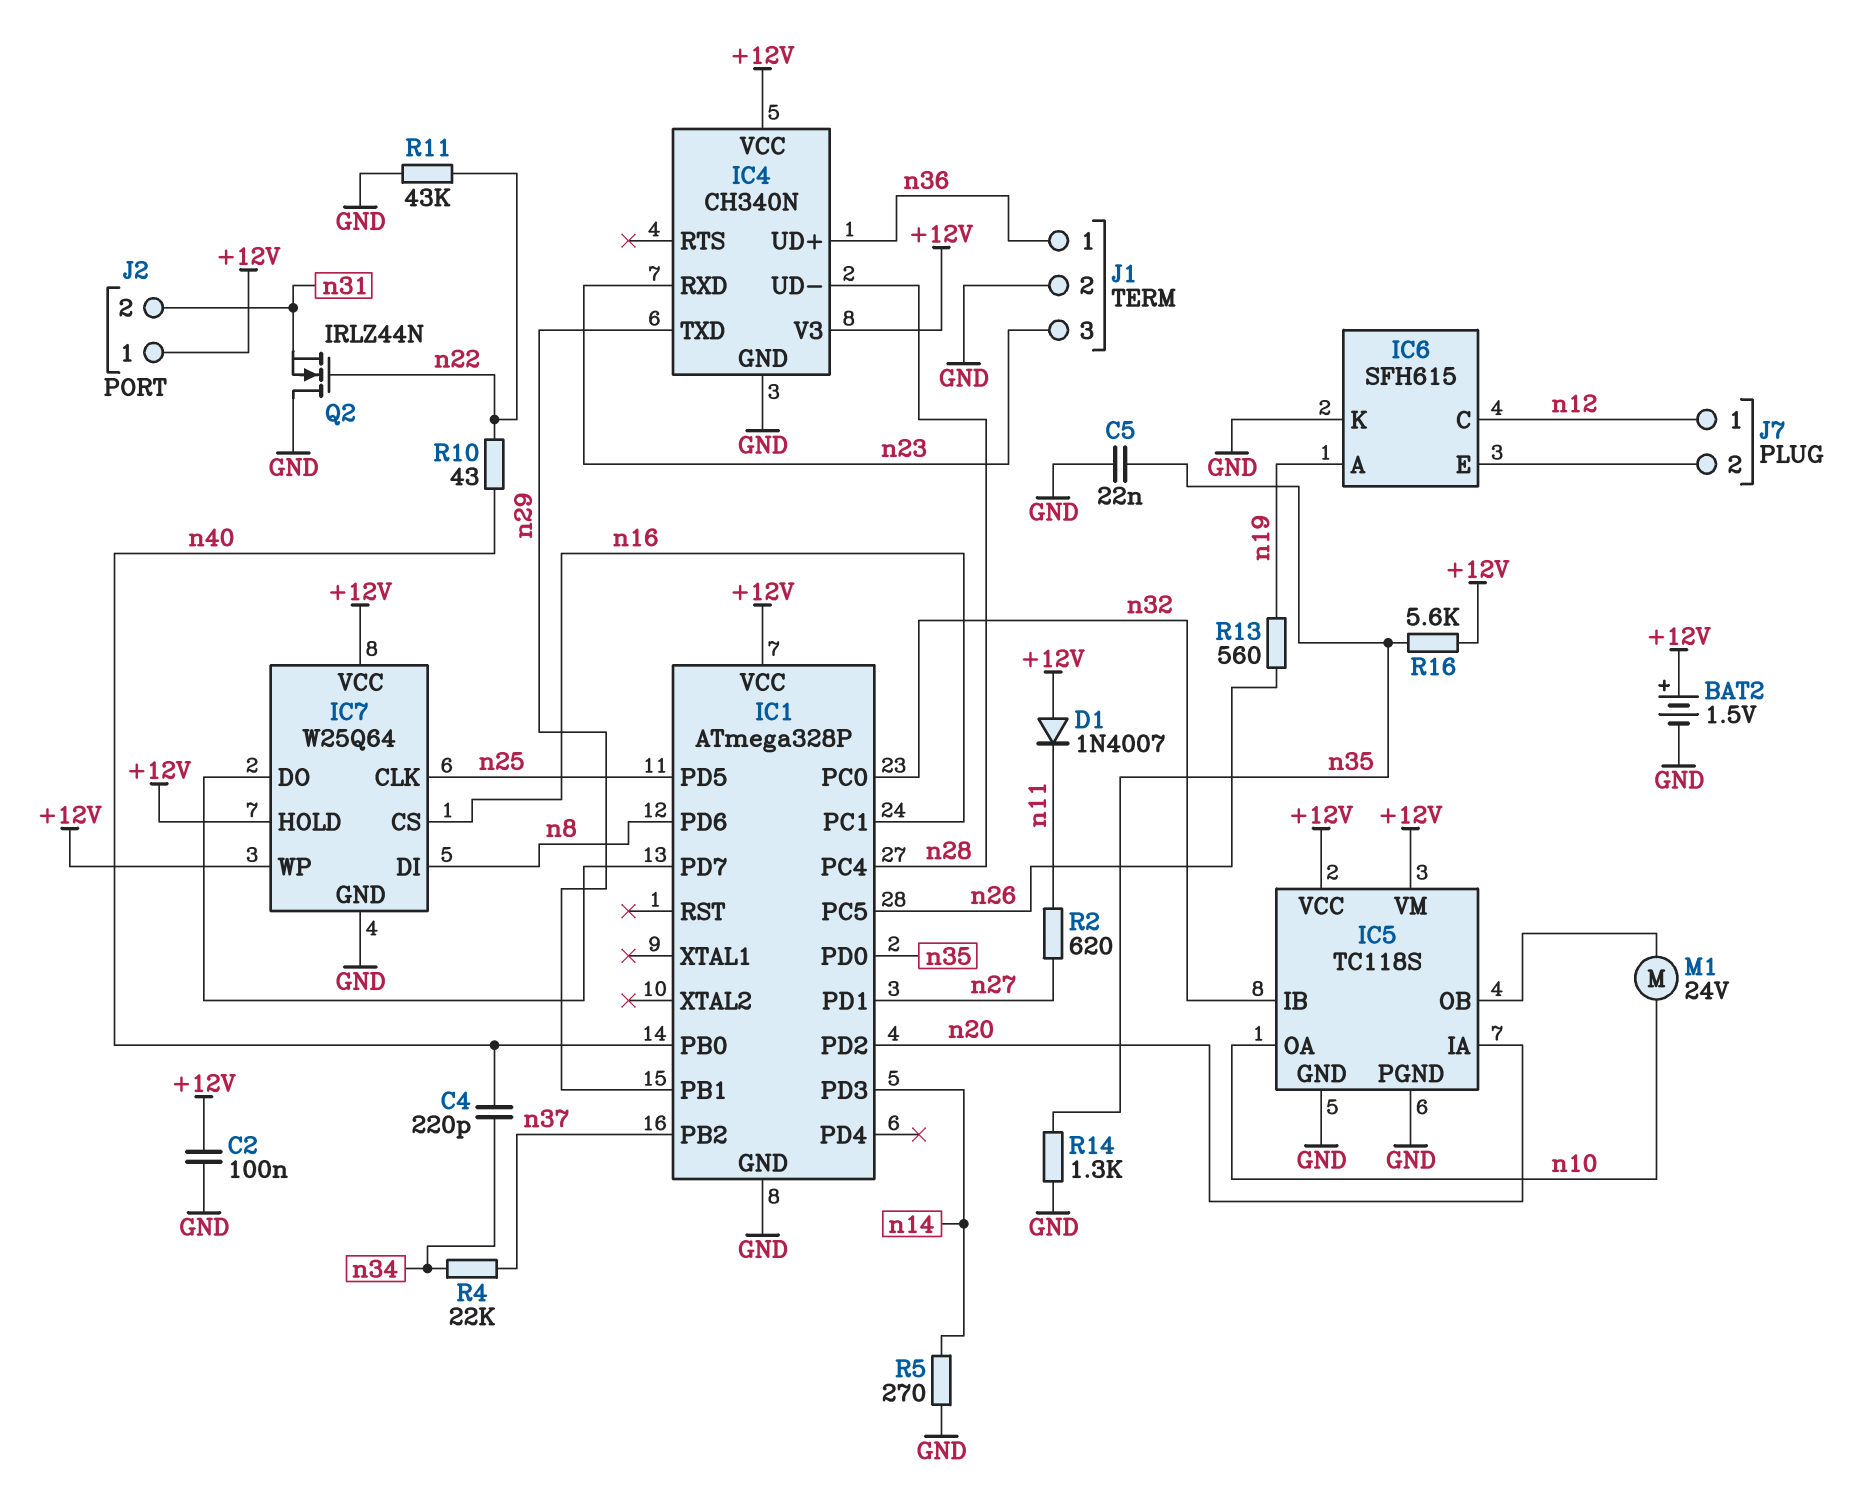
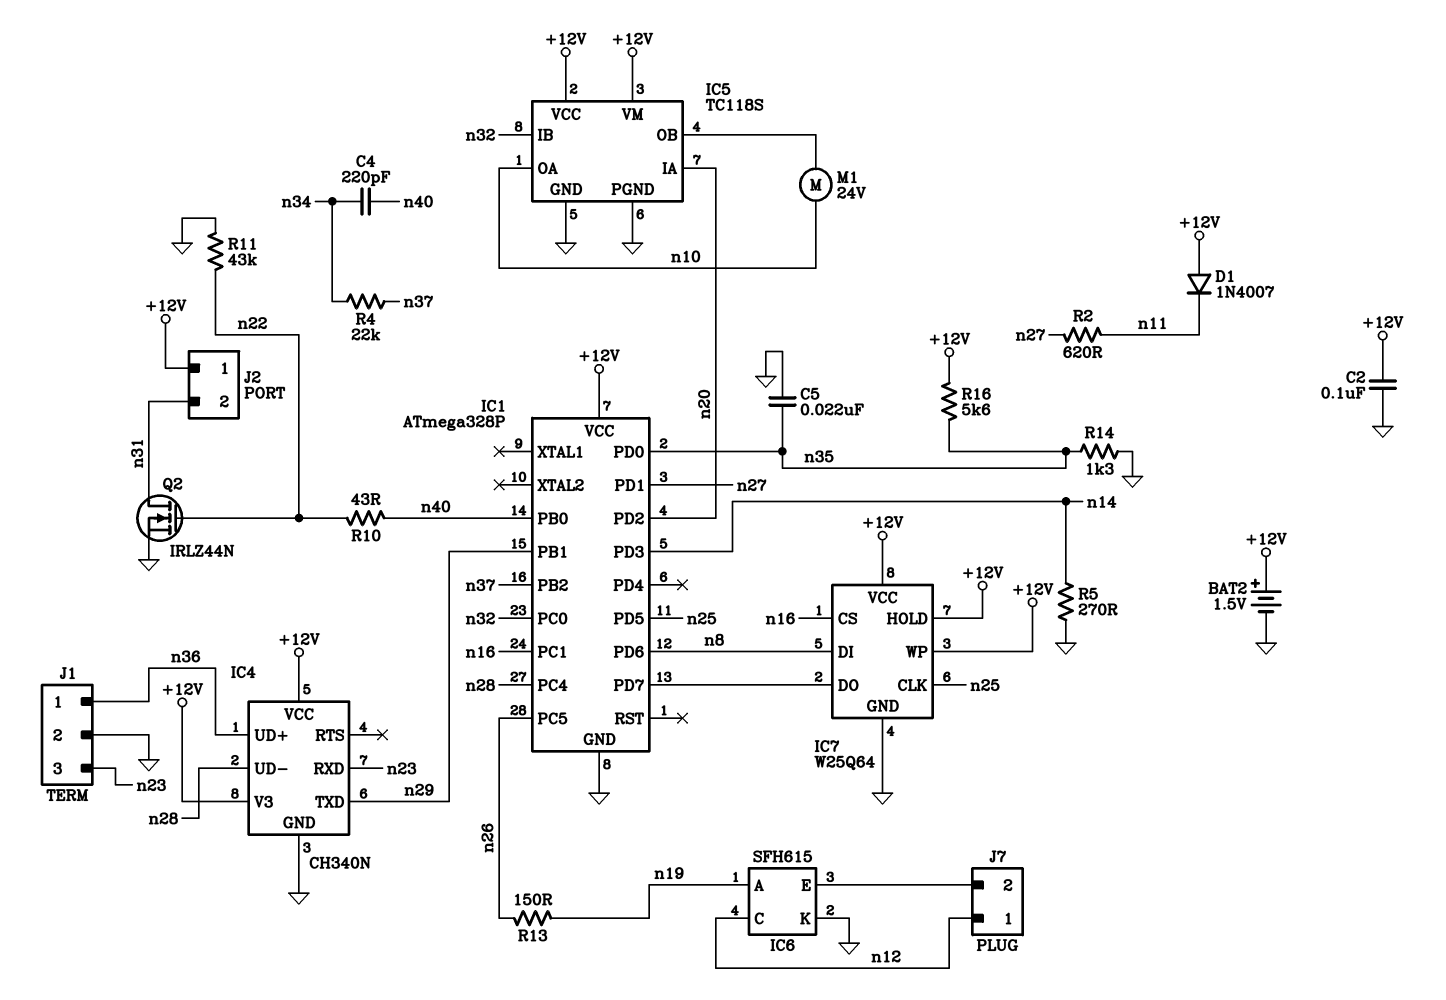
Q2: NMOS IRLZ44N (G n22, D GND, S n31) -> NMOS IRLZ44N (G n22, D n31, S GND)
R13: 560 (n19, n26) -> 150 (n19, n26)

